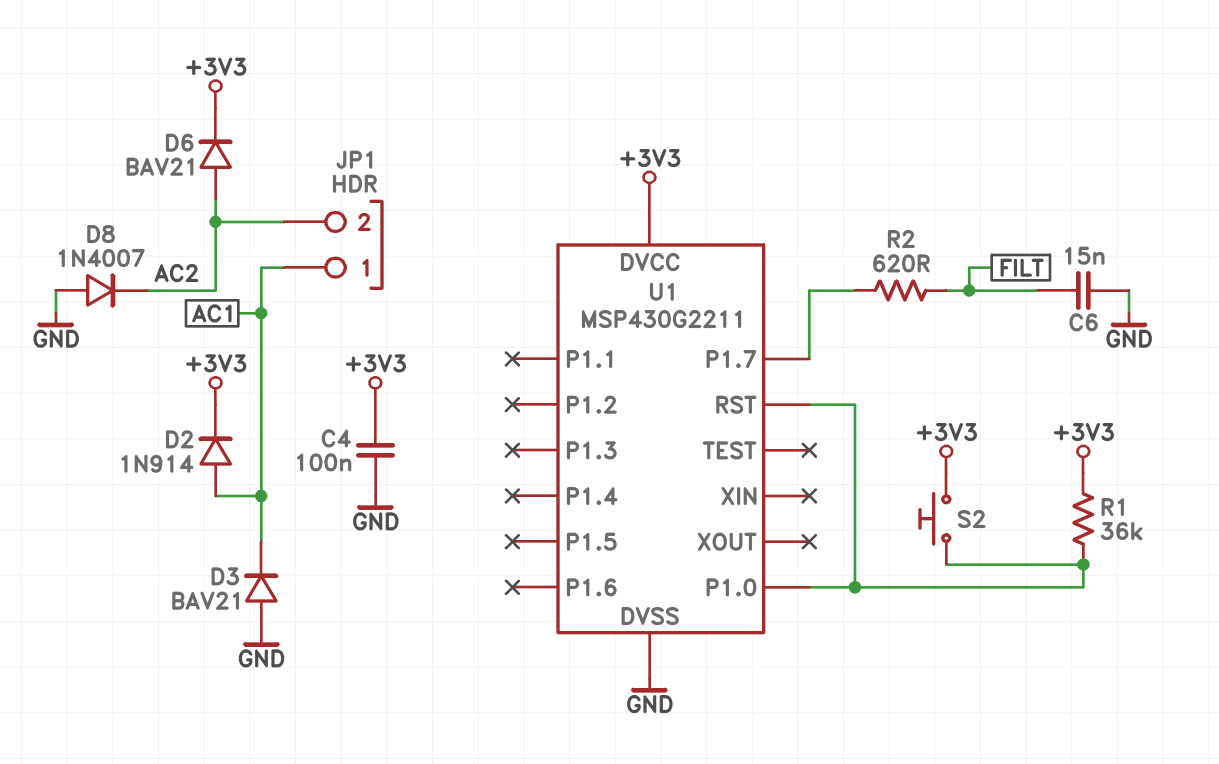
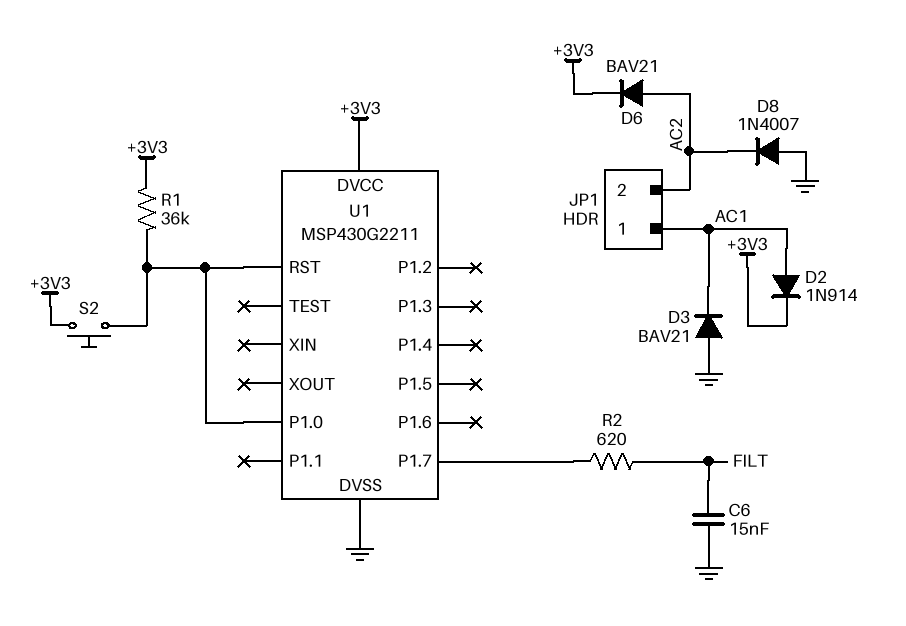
C4: 100nF (+3V3, GND) -> none

